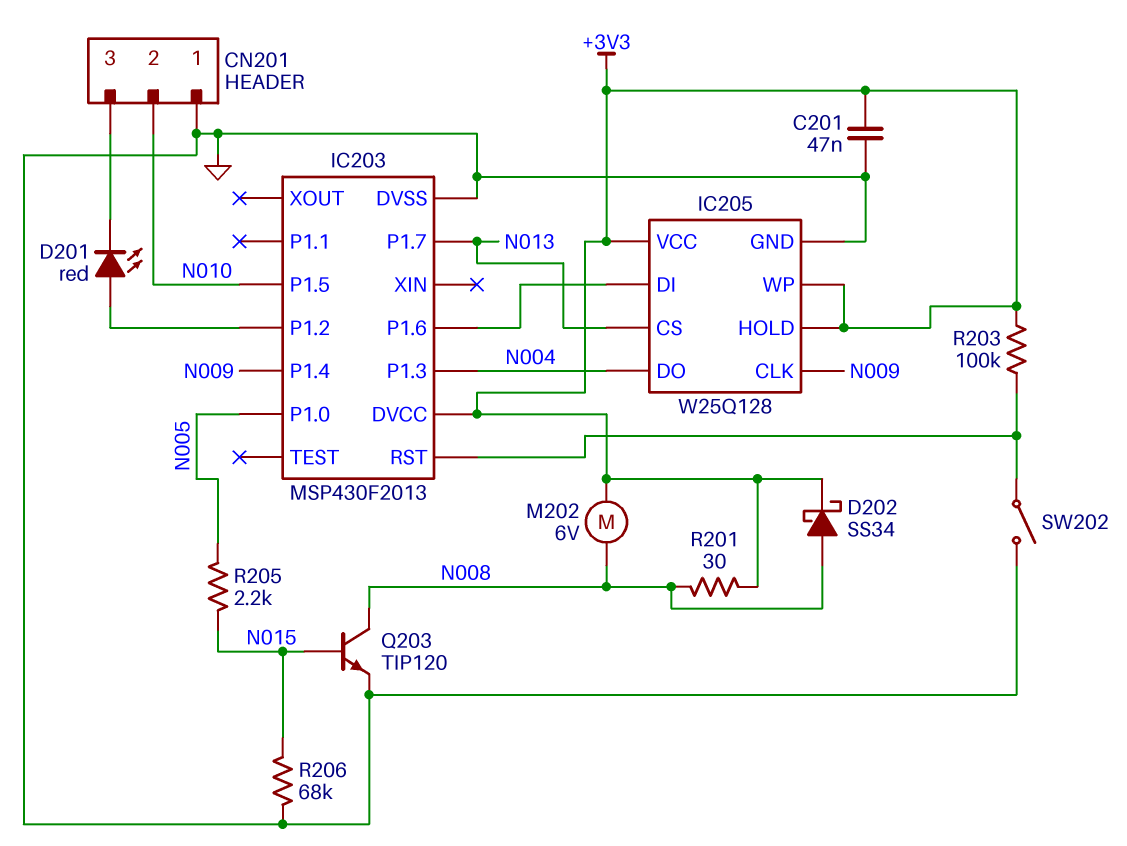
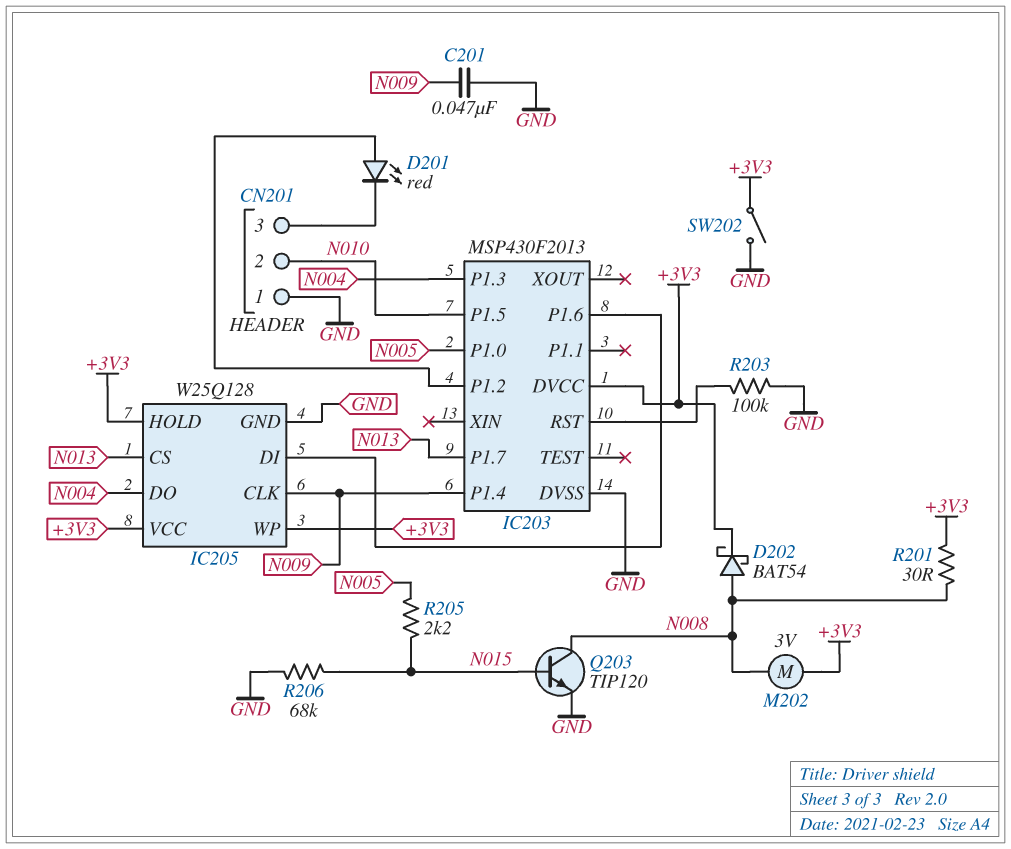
C201: 47nF (+3V3, GND) -> 47nF (GND, N009)
D202: schottky SS34 (A N008, K +3V3) -> schottky BAT54 (A N008, K +3V3)
M202: motor 6V (+3V3, N008) -> motor 3V (+3V3, N008)
R203: 100k (+3V3, IC203/RST) -> 100k (GND, IC203/RST)
SW202: switch (GND, IC203/RST) -> switch (+3V3, GND)

